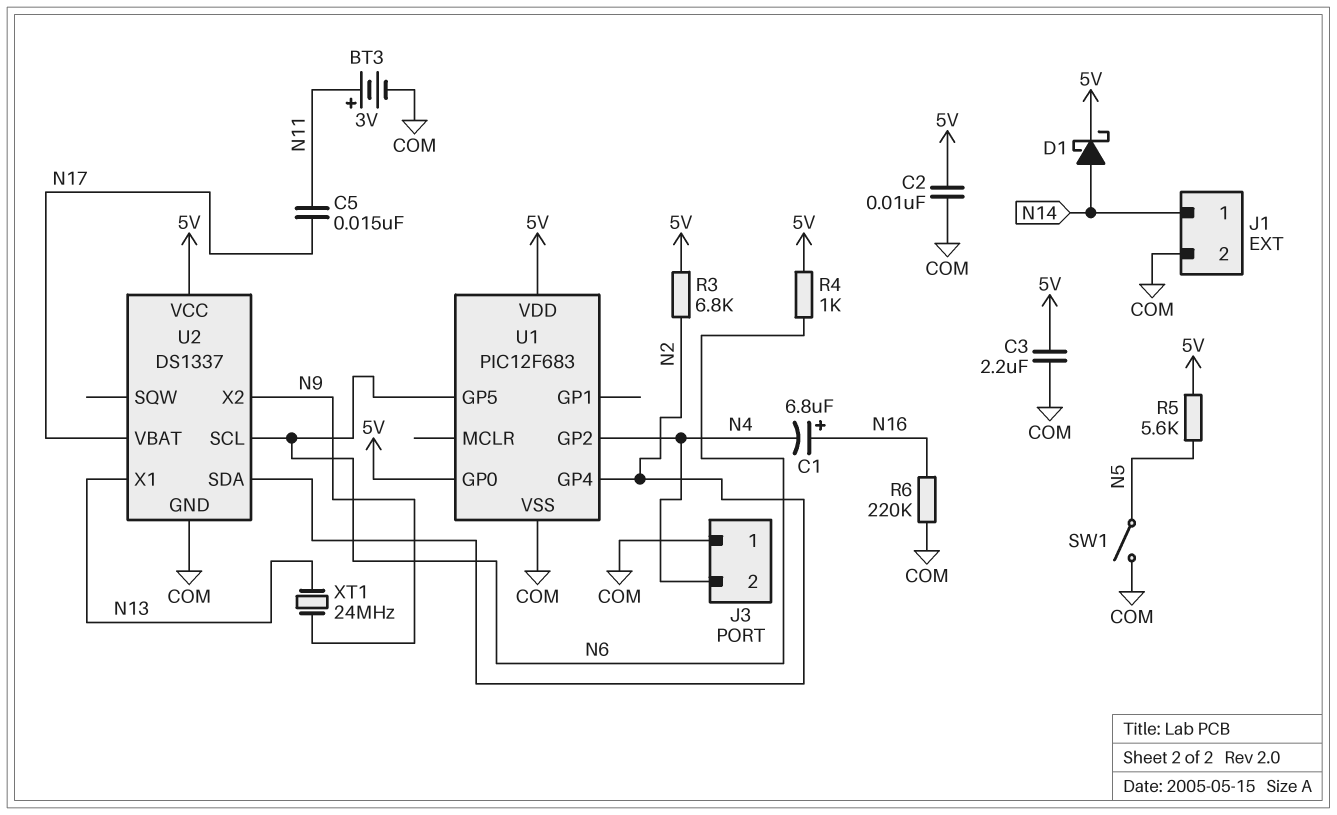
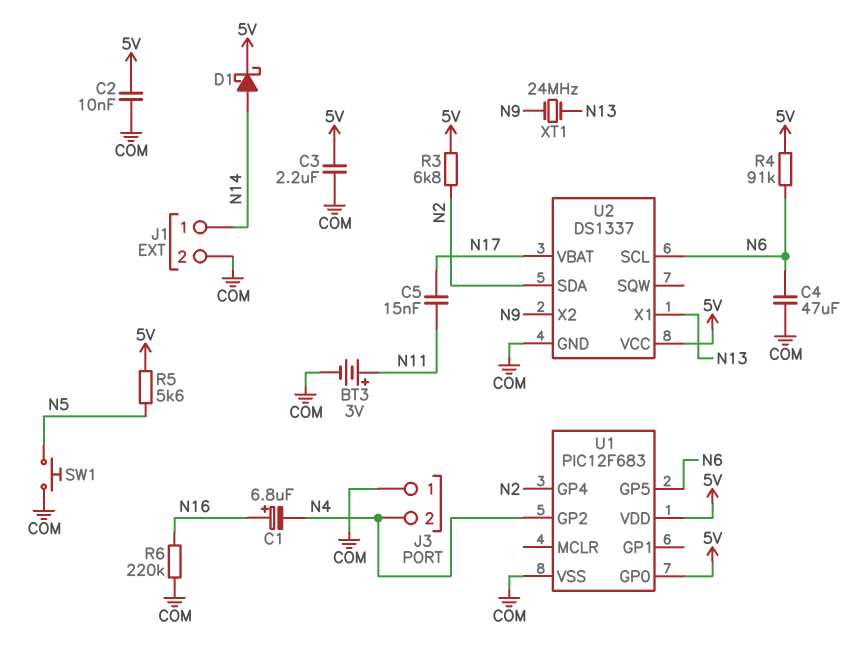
C4: none -> 47uF (COM, N6)
R4: 1k (5V, N6) -> 91k (5V, N6)
SW1: switch (COM, N5) -> button (COM, N5)

